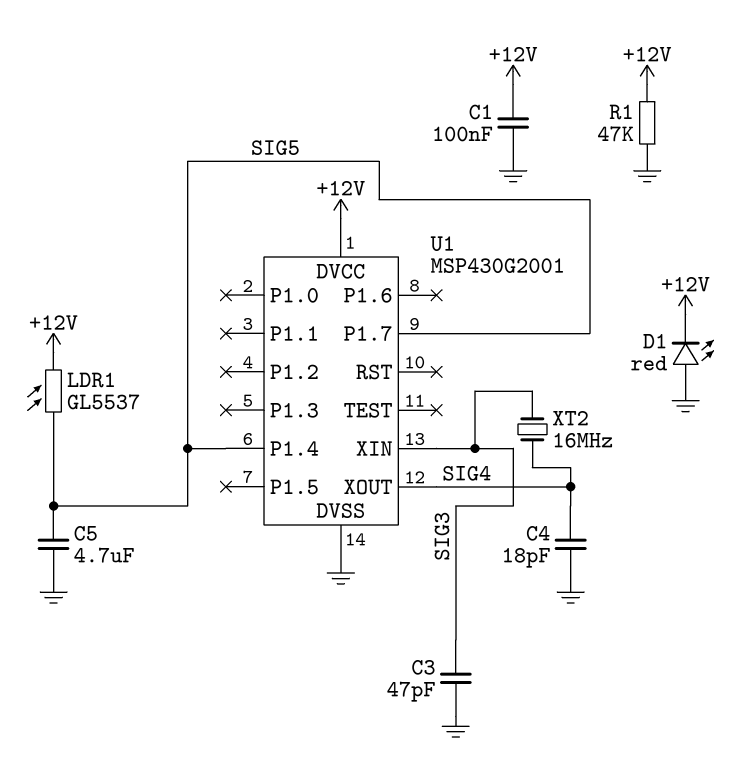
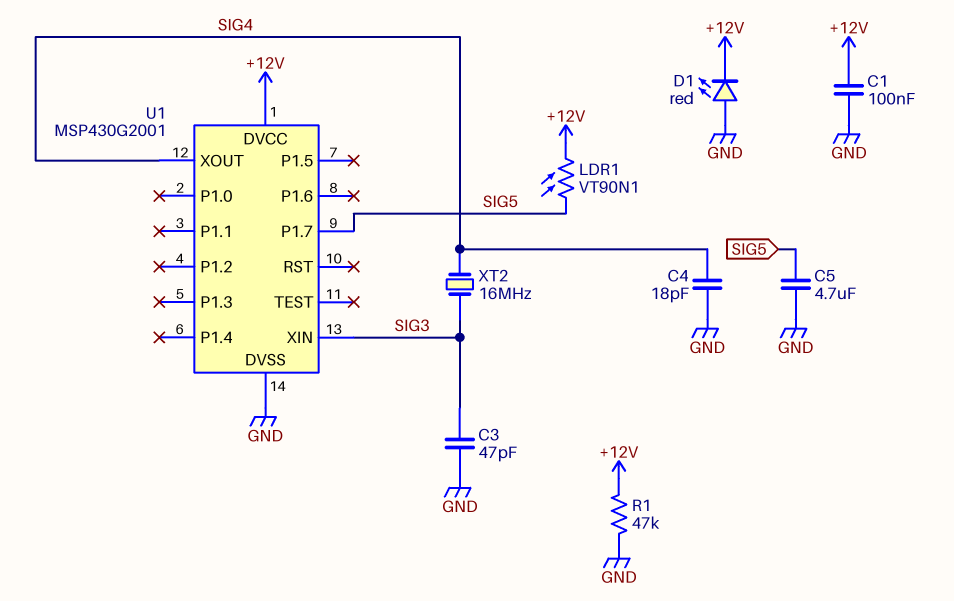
LDR1: GL5537 (+12V, SIG5) -> VT90N1 (+12V, SIG5)
U1 pin P1.4: SIG5 -> none

